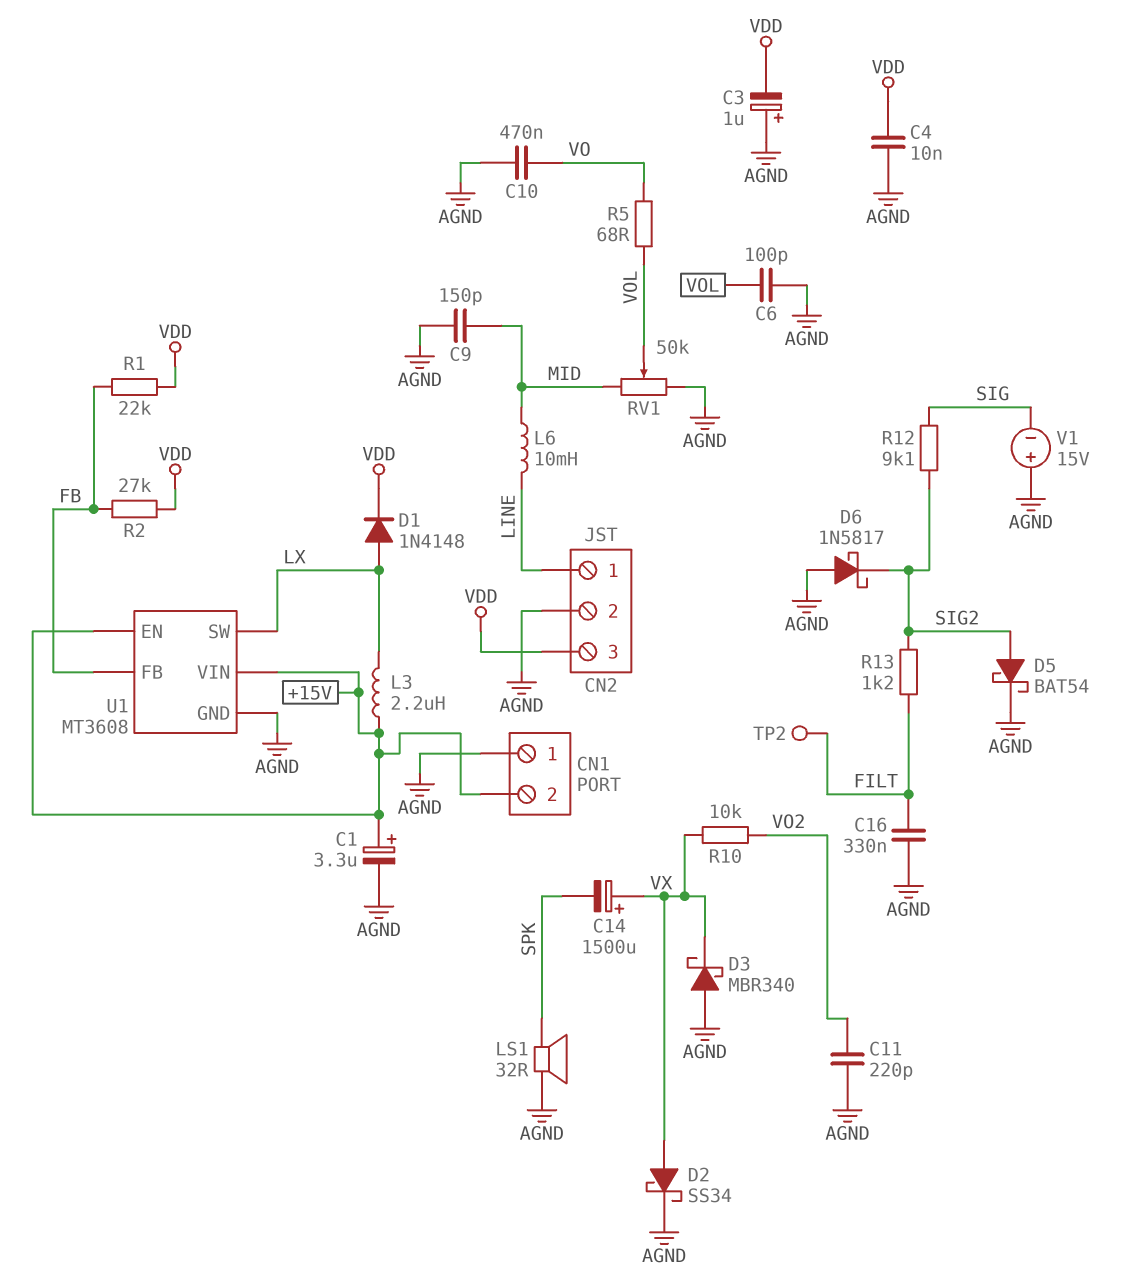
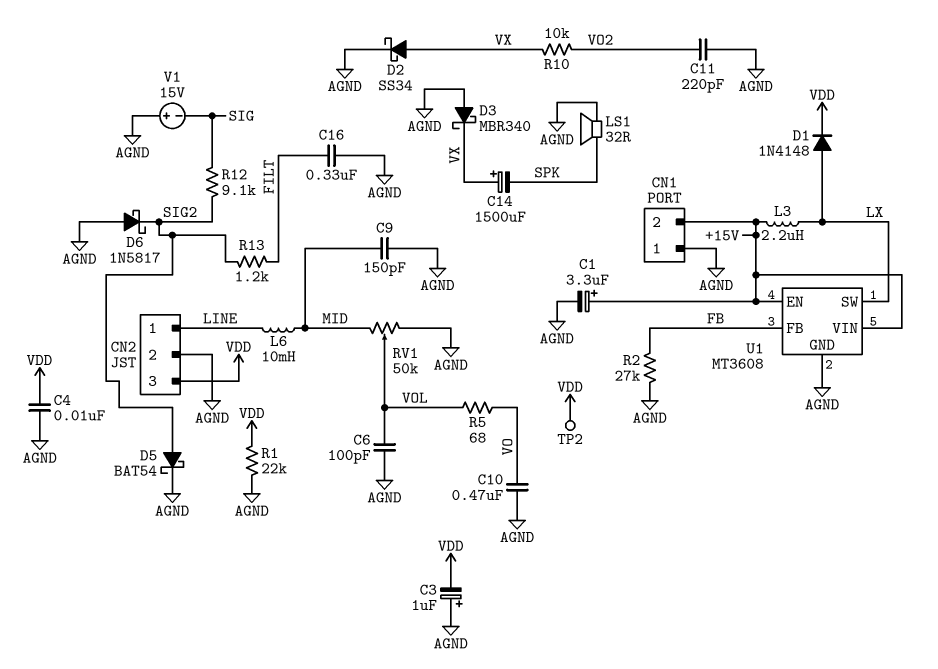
R1: 22k (FB, VDD) -> 22k (AGND, VDD)
R2: 27k (FB, VDD) -> 27k (AGND, FB)
TP2: test point (FILT) -> test point (VDD)

